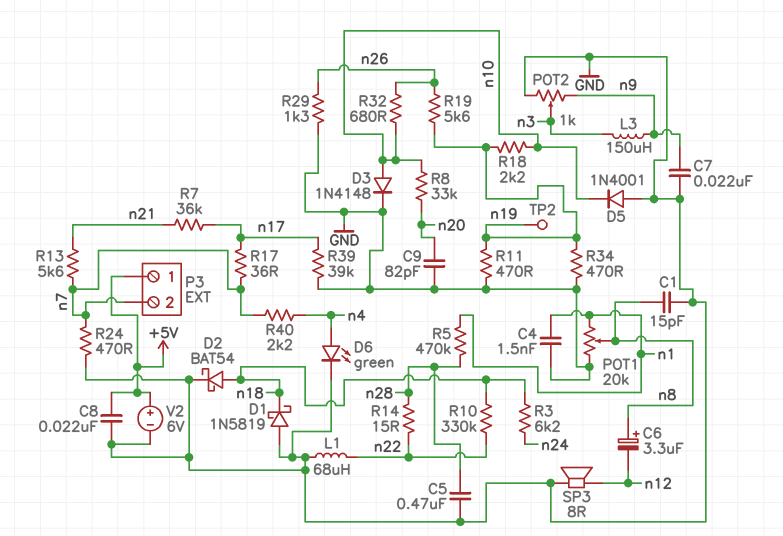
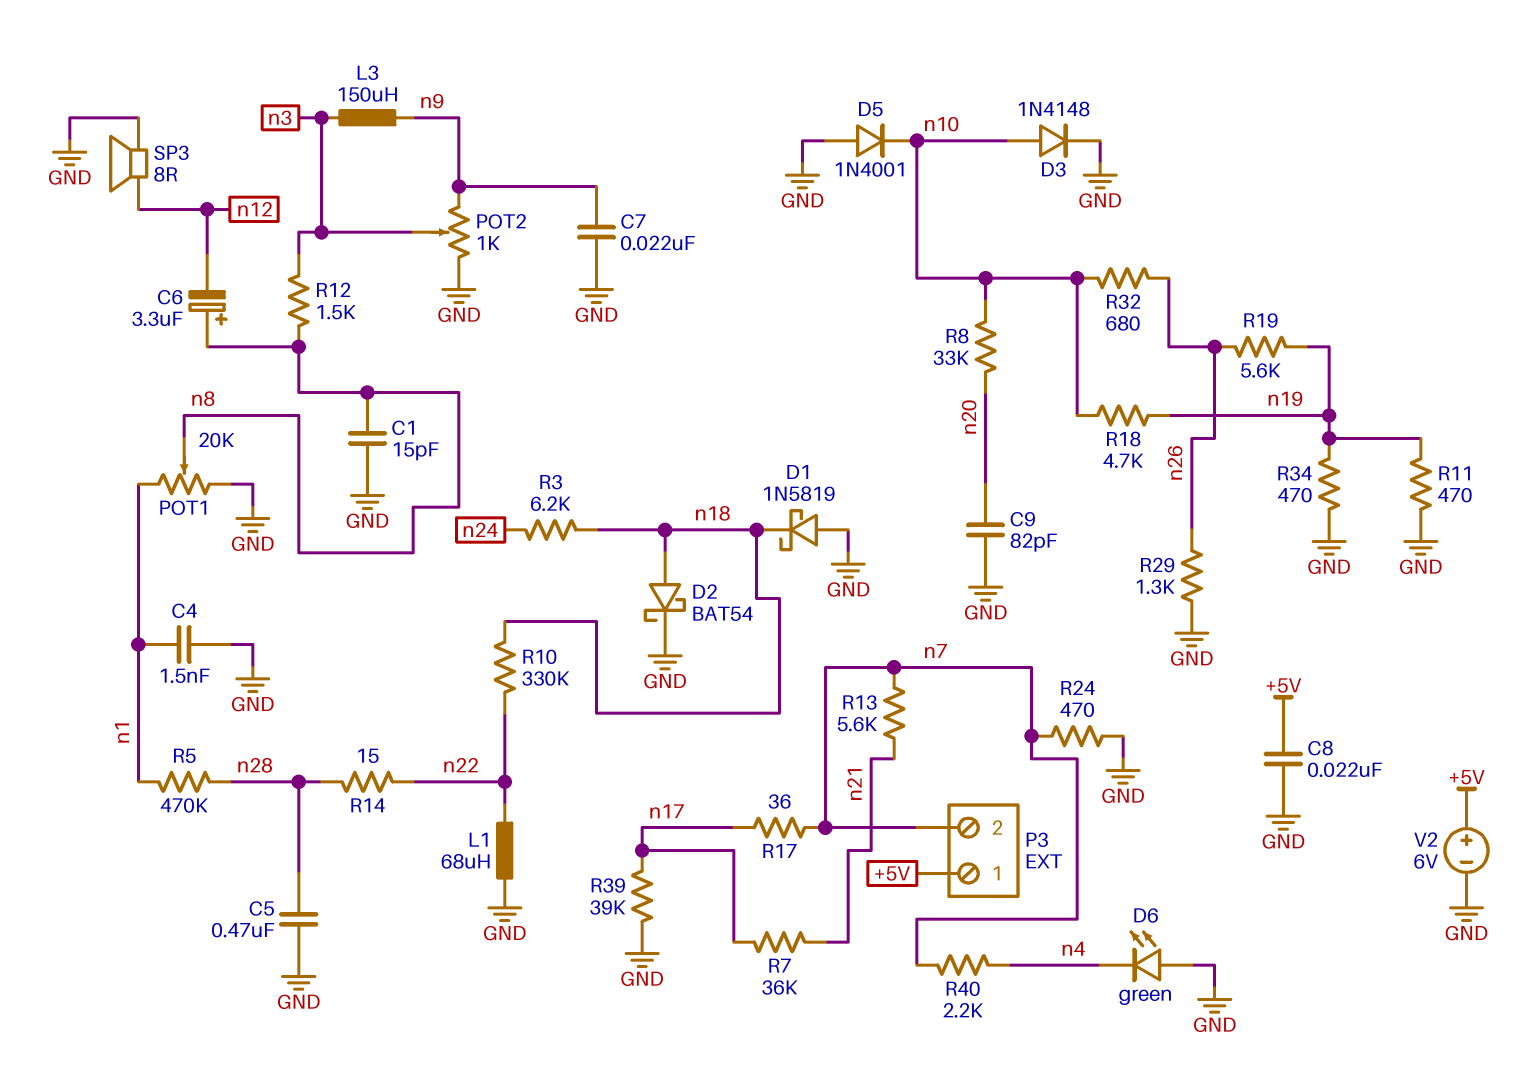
D6: LED green (A n4, K GND) -> LED green (A GND, K n4)
R12: none -> 1.5k (n3, n8)
R18: 2.2k (n10, n19) -> 4.7k (n10, n19)
TP2: test point (n19) -> none

